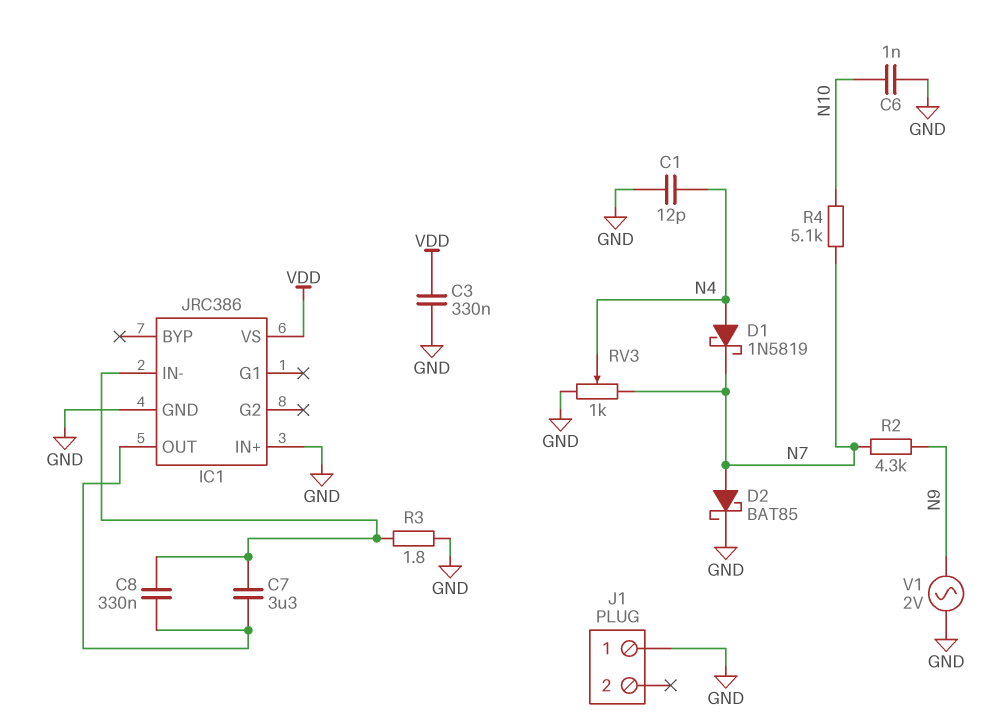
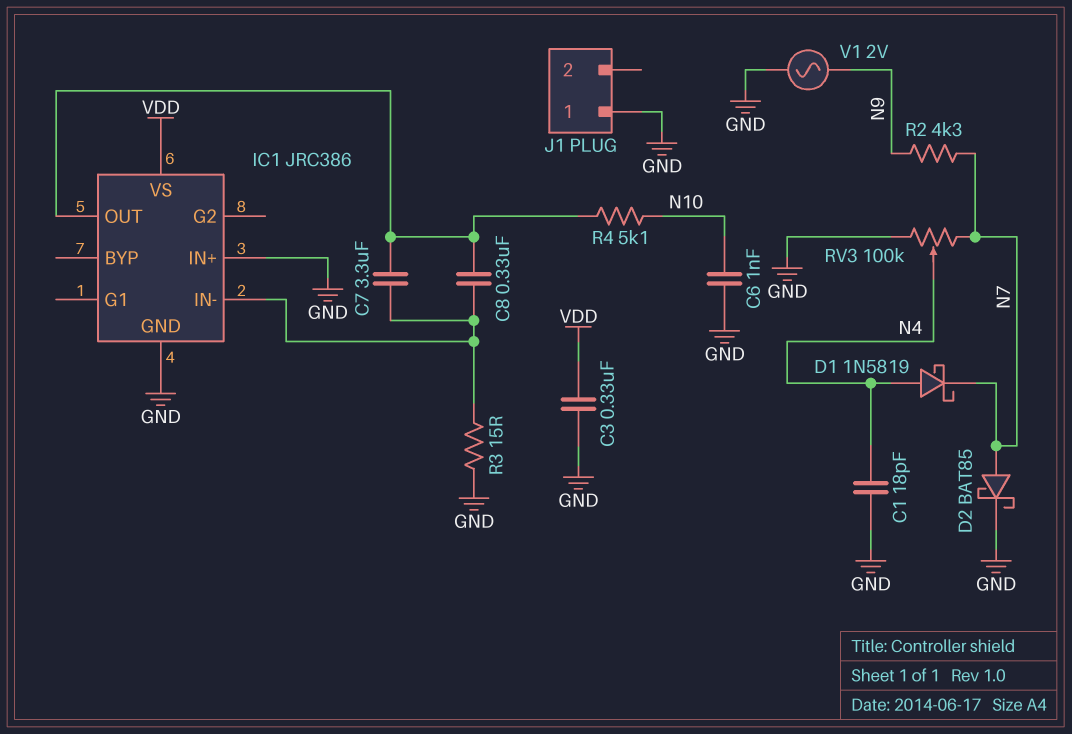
C1: 12pF (GND, N4) -> 18pF (GND, N4)
R3: 1.8 (GND, IC1/IN-) -> 15 (GND, IC1/IN-)
R4: 5.1k (N7, N10) -> 5.1k (IC1/OUT, N10)
RV3: 1k (GND, N7, wiper N4) -> 100k (GND, N7, wiper N4)

